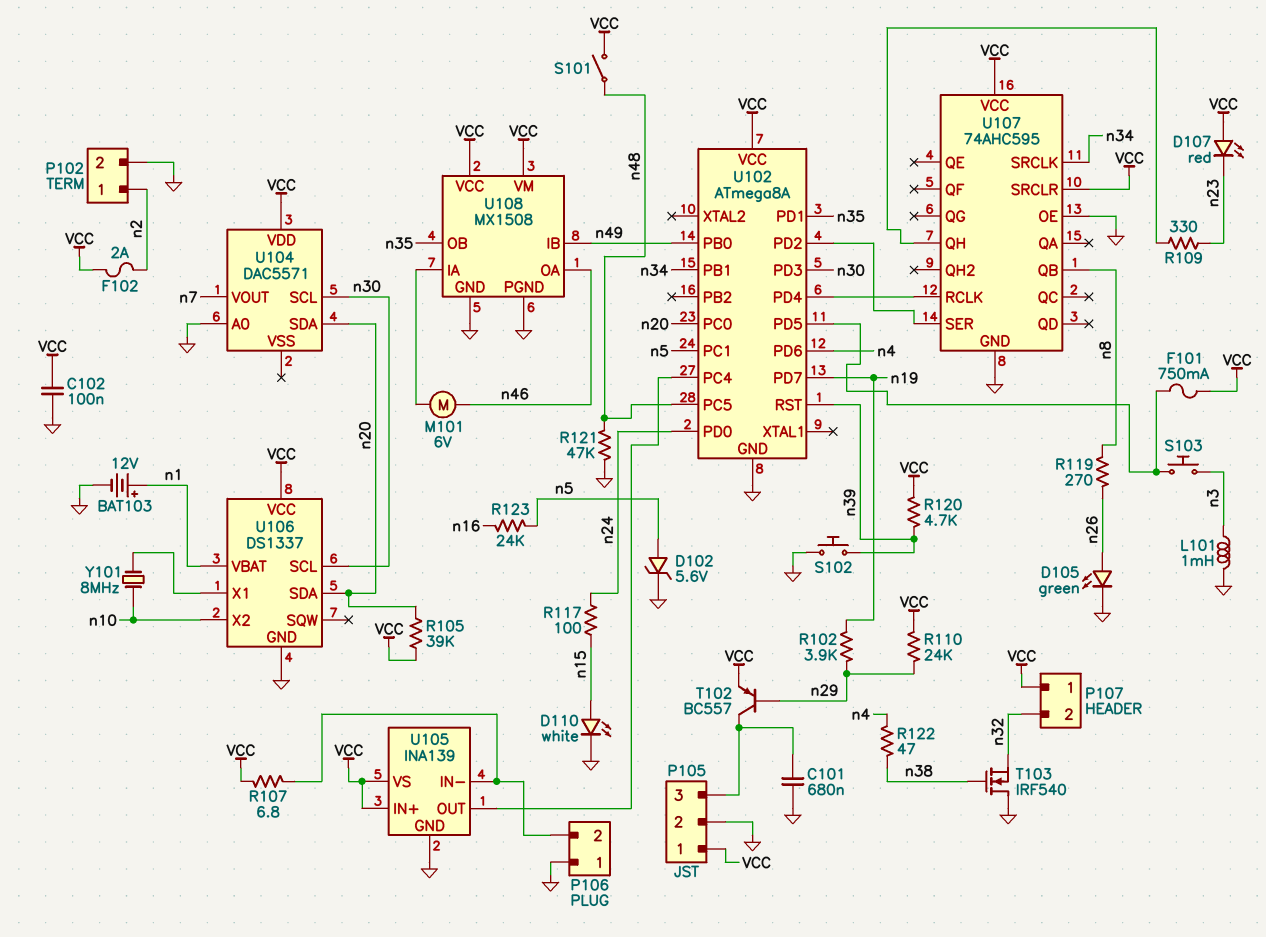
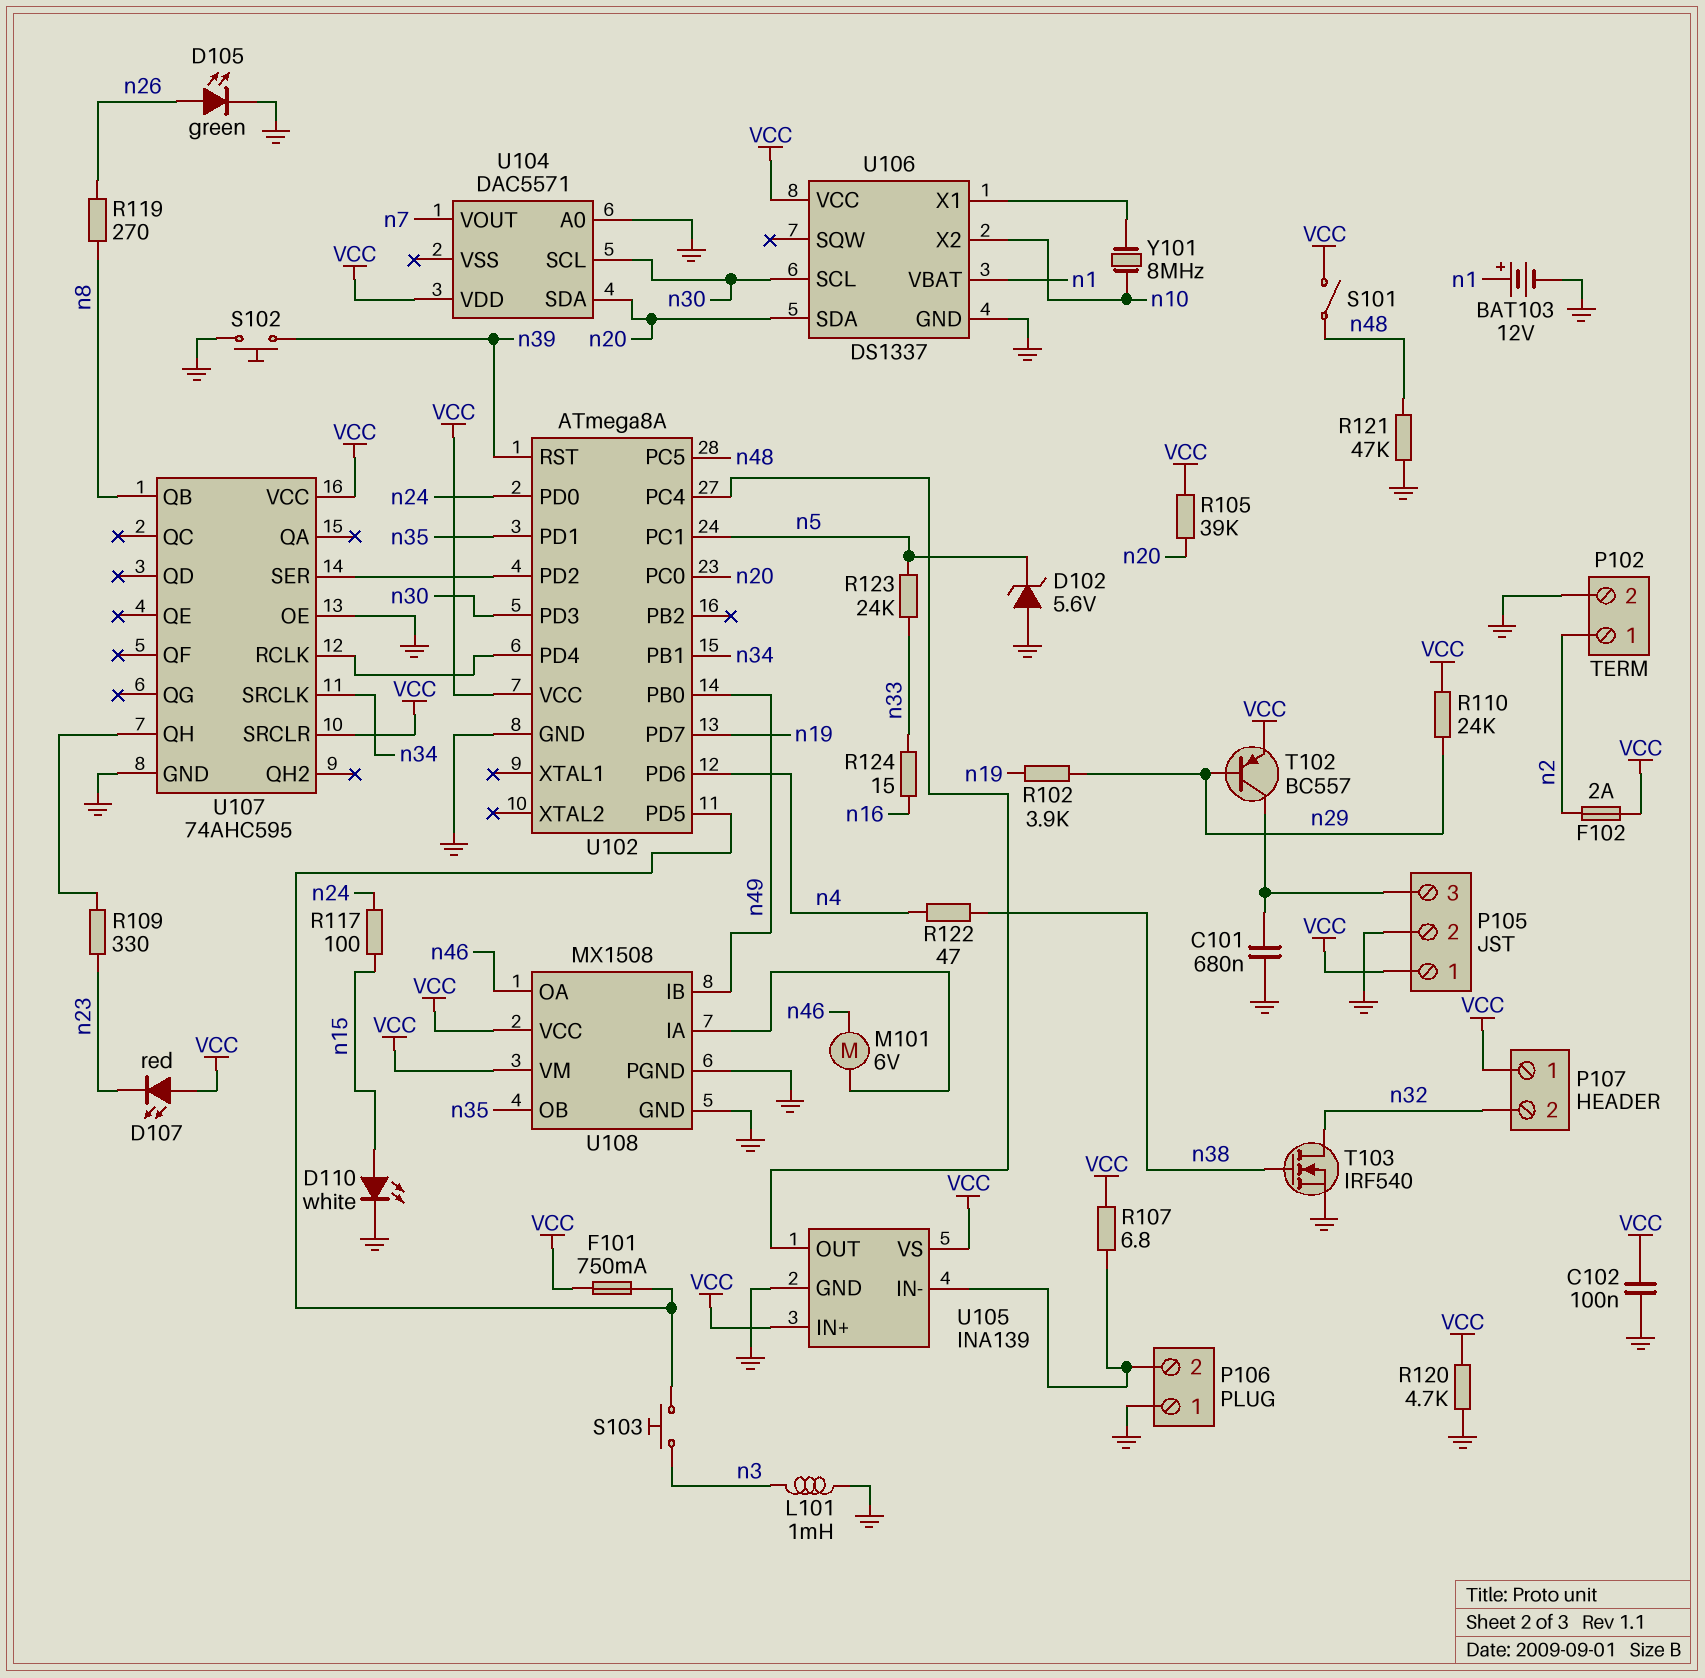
D102: zener 5.6V (A n5, K GND) -> zener 5.6V (A GND, K n5)
R120: 4.7k (VCC, n39) -> 4.7k (GND, VCC)
R123: 24k (n5, n16) -> 24k (n5, n33)
R124: none -> 15 (n16, n33)
T103: NMOS IRF540 (G n38, D GND, S n32) -> NMOS IRF540 (G n38, D n32, S GND)

